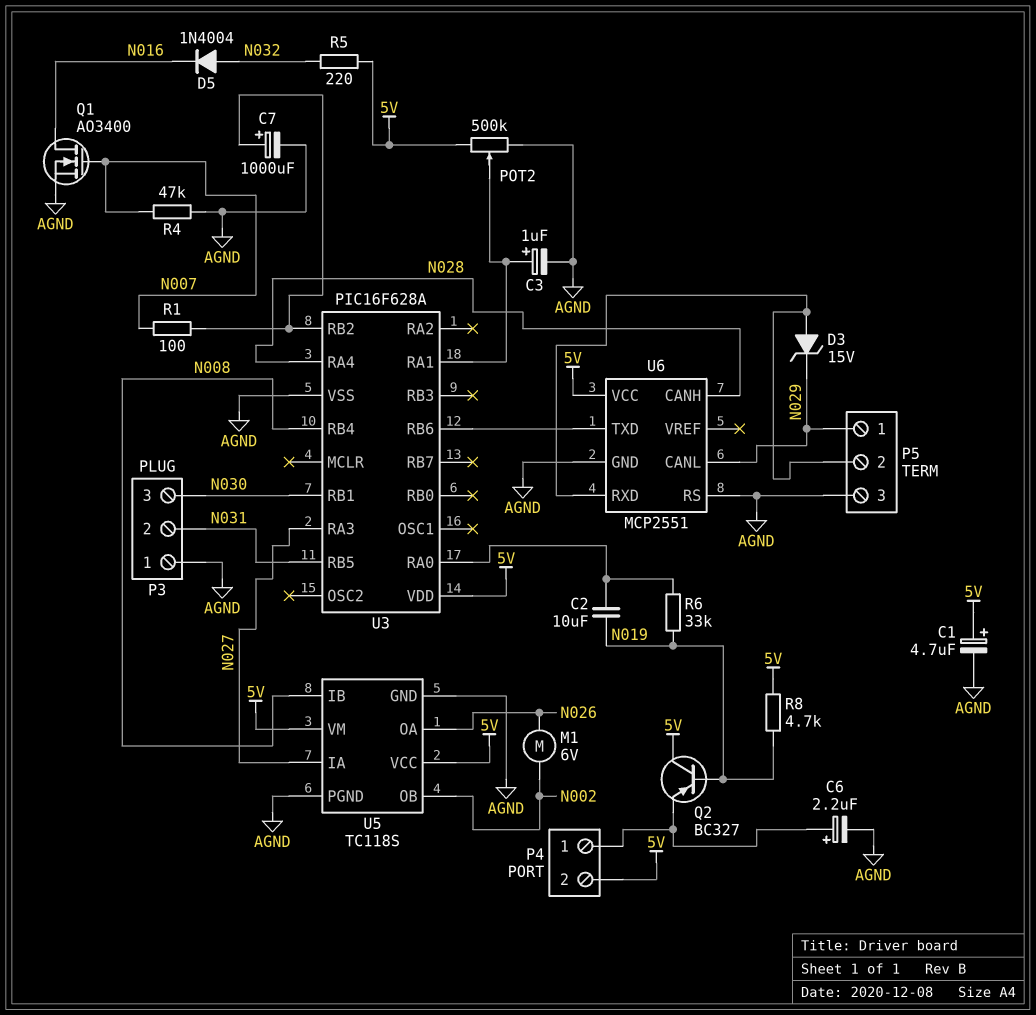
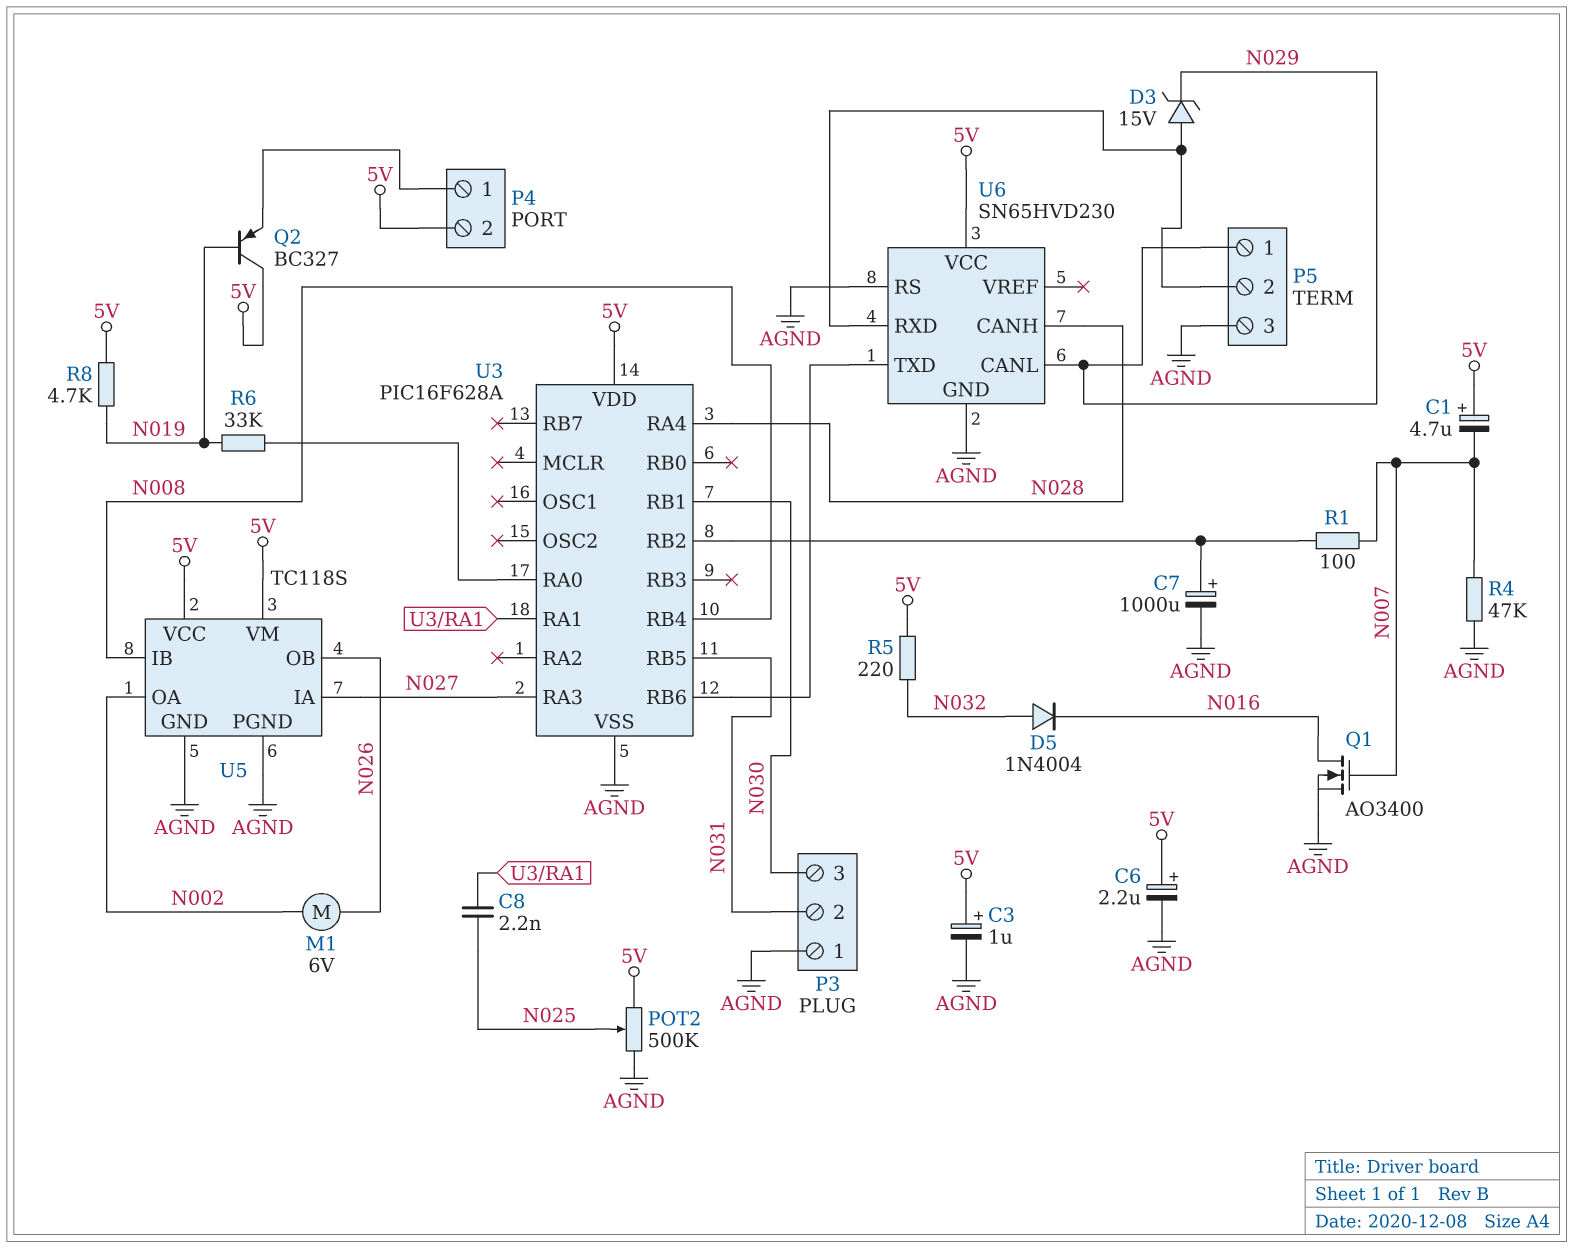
C1: 4.7uF (plus 5V, minus AGND) -> 4.7uF (plus 5V, minus N007)
C2: 10uF (N019, U3/RA0) -> none
C3: 1uF (plus U3/RA1, minus AGND) -> 1uF (plus 5V, minus AGND)
C6: 2.2uF (plus P4/1, minus AGND) -> 2.2uF (plus 5V, minus AGND)
C8: none -> 2.2nF (N025, U3/RA1)
POT2: 500k (5V, AGND, wiper U3/RA1) -> 500k (5V, AGND, wiper N025)
U5 pin OA: N026 -> N002
U5 pin OB: N002 -> N026
U6: MCP2551 -> SN65HVD230

